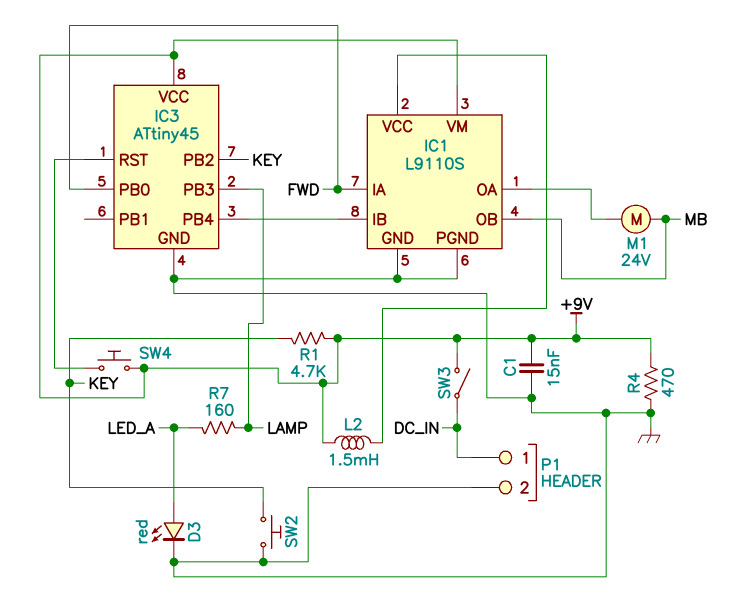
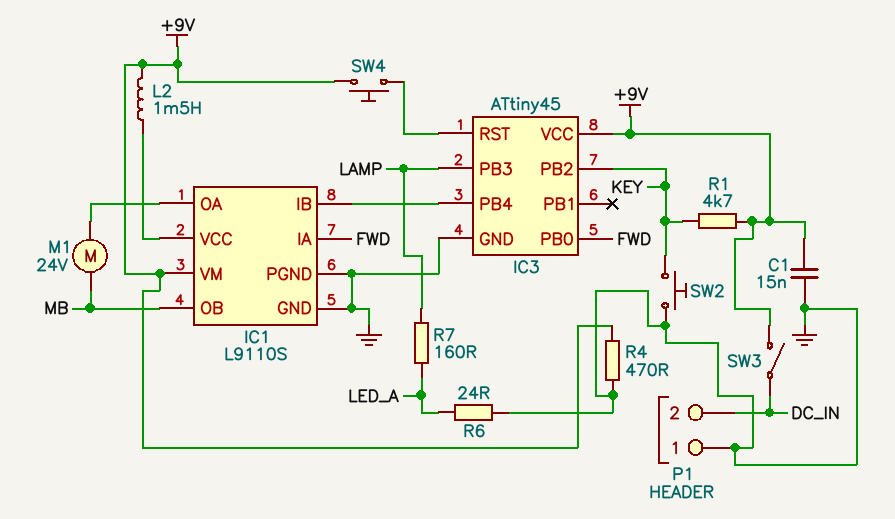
D3: LED red (A LED_A, K GND) -> none
P1 pin 1: DC_IN -> GND
P1 pin 2: GND -> DC_IN
R6: none -> 24 (GND, LED_A)

